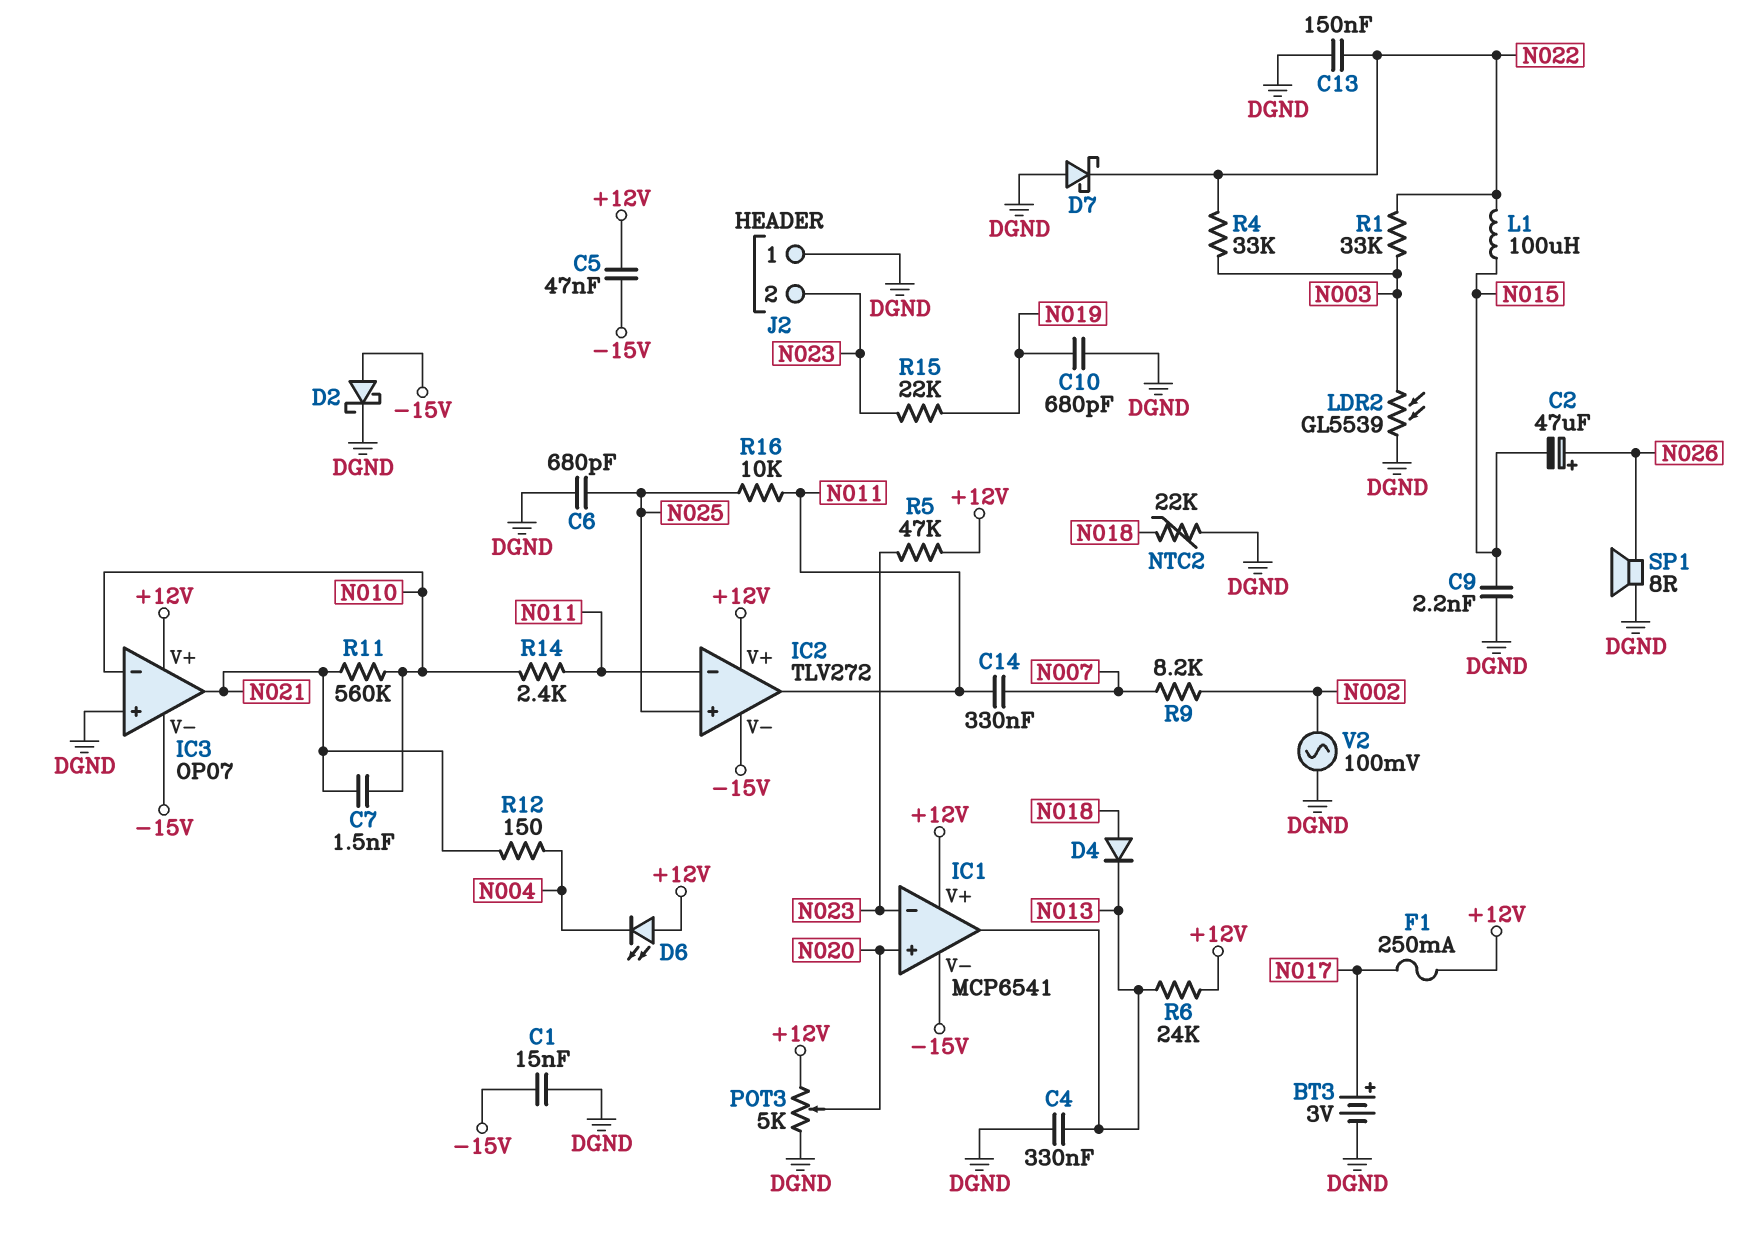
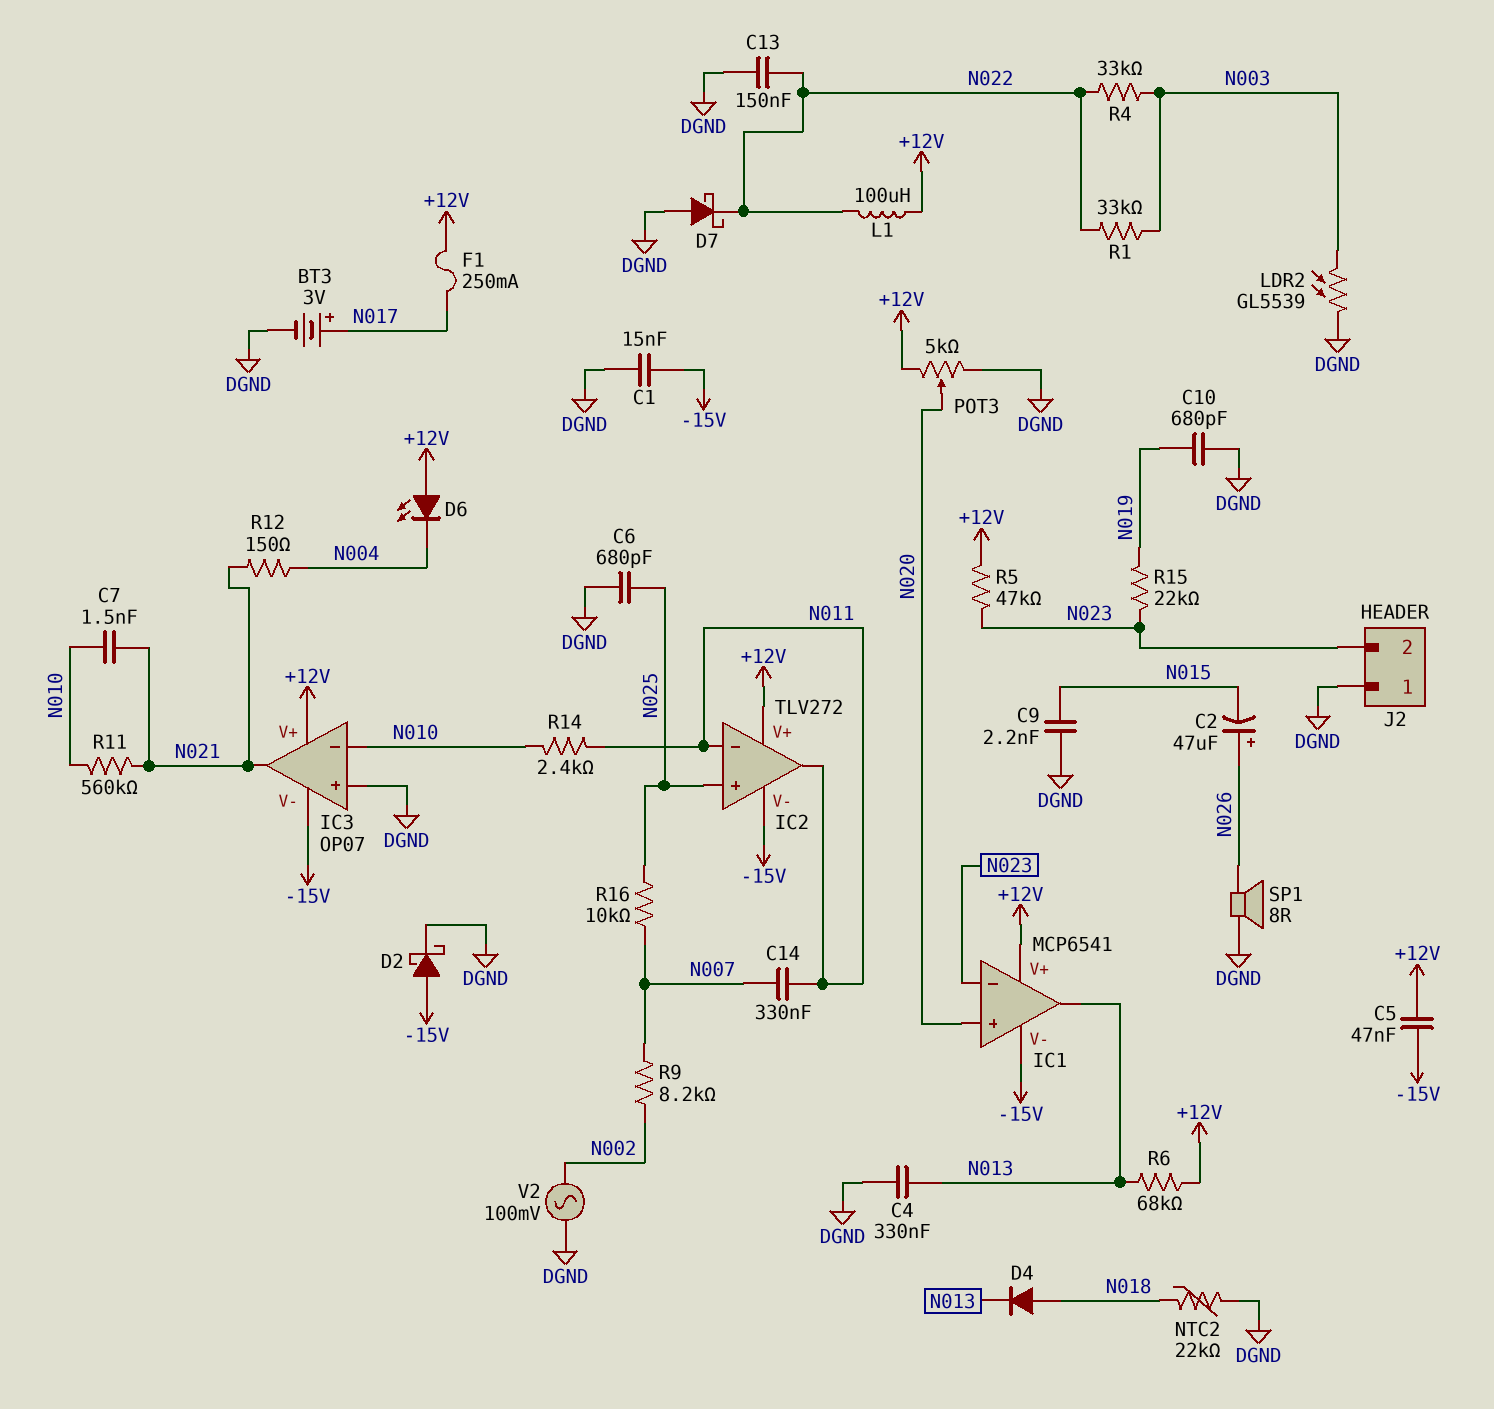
L1: 100uH (N015, N022) -> 100uH (+12V, N022)
R6: 24k (+12V, N013) -> 68k (+12V, N013)
R16: 10k (N011, N025) -> 10k (N007, N025)

